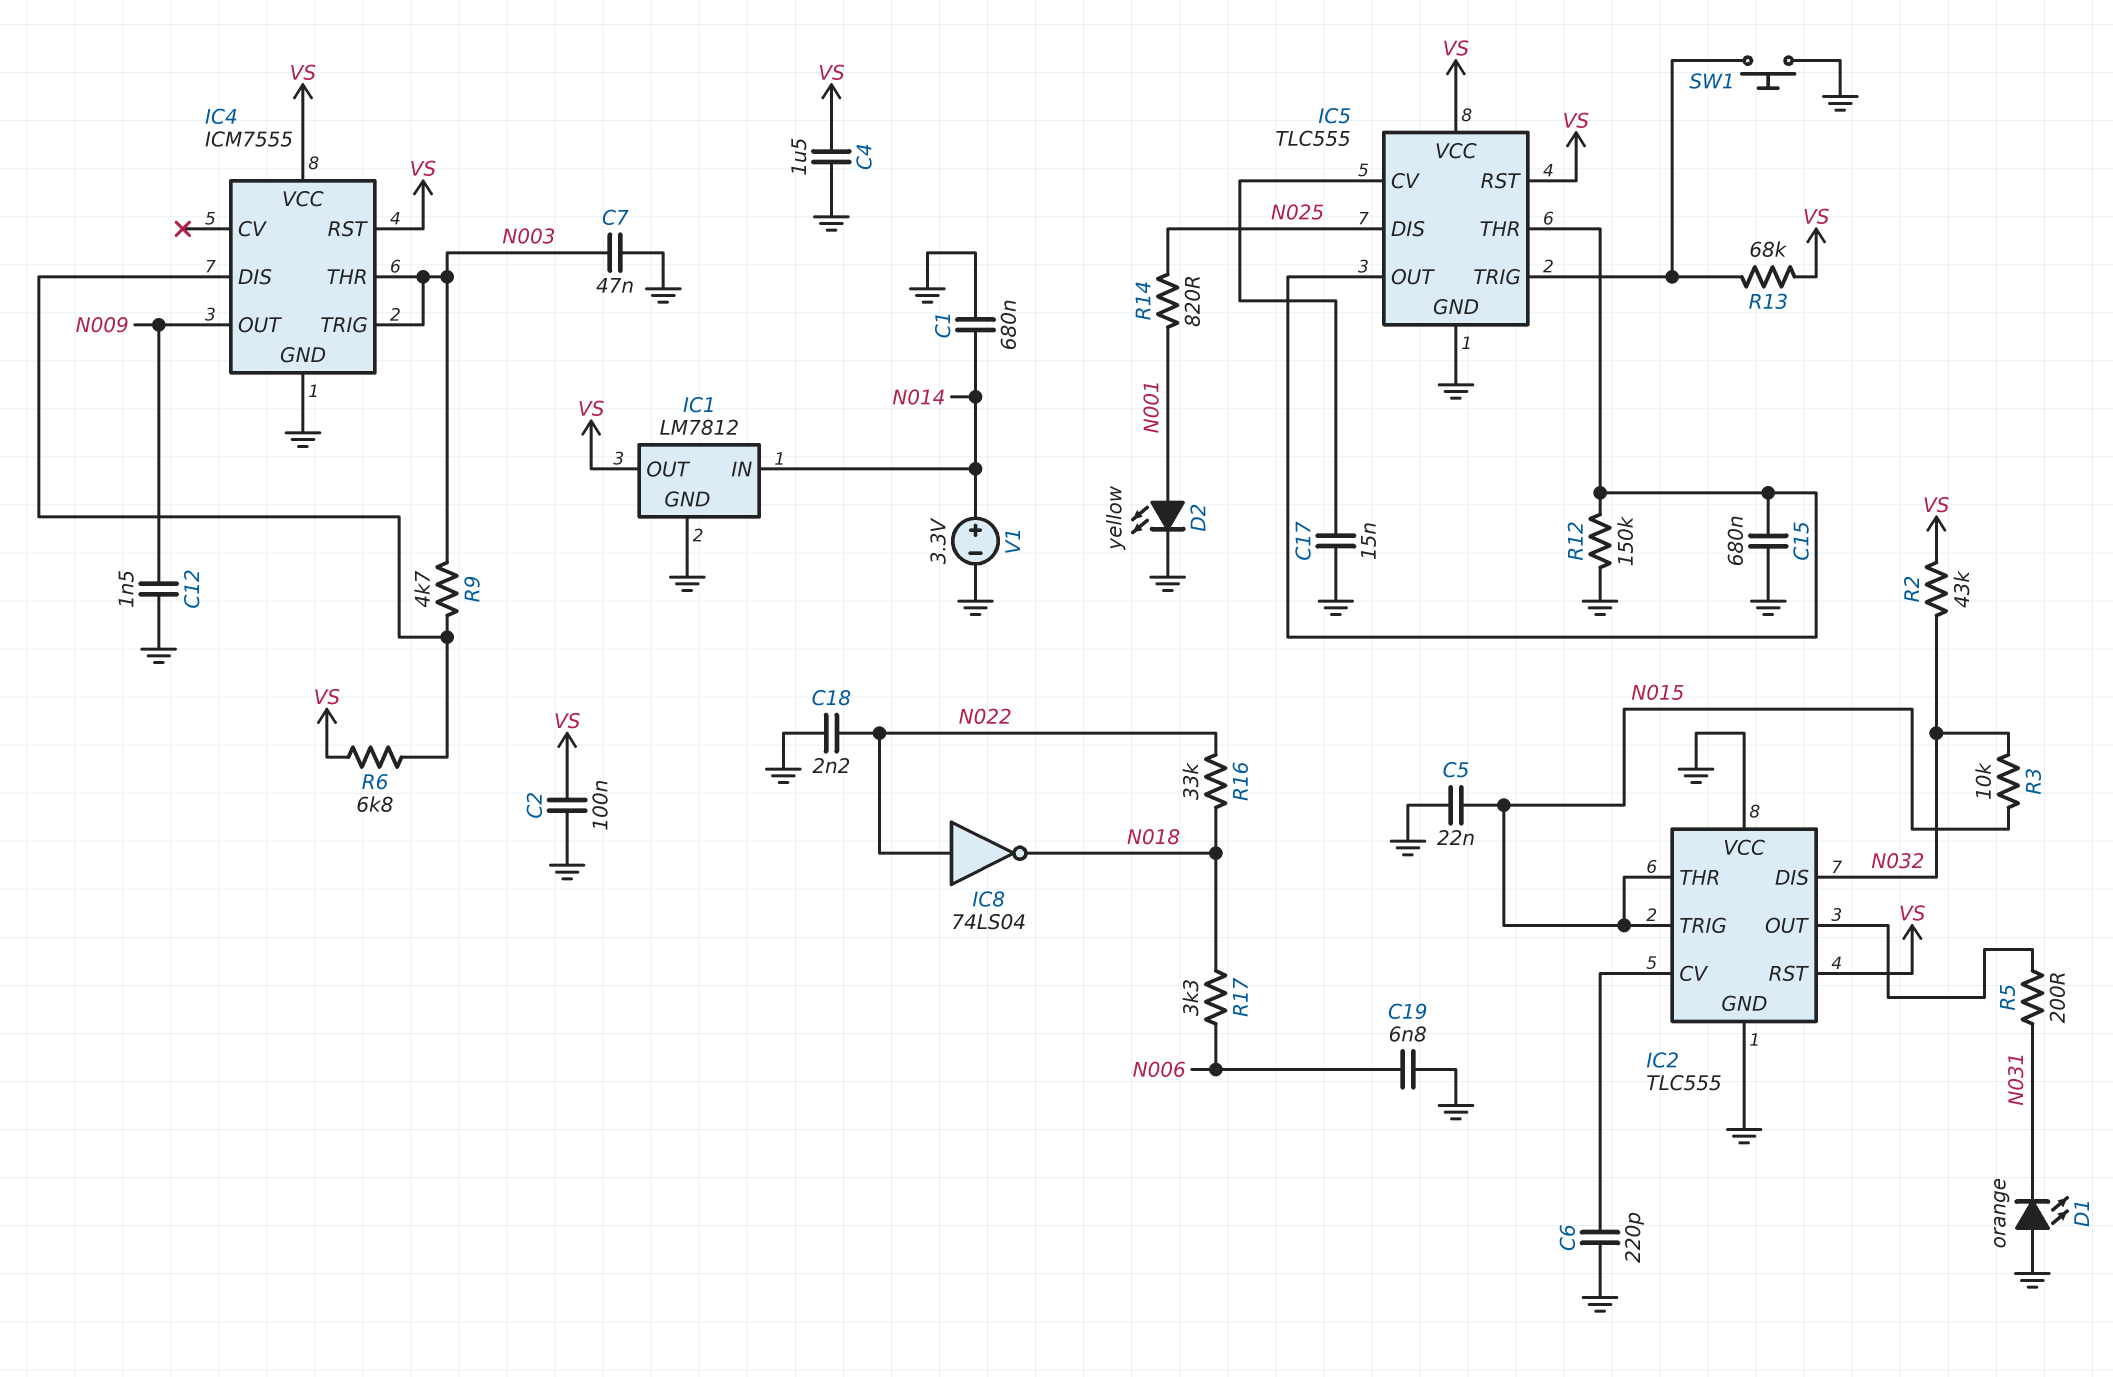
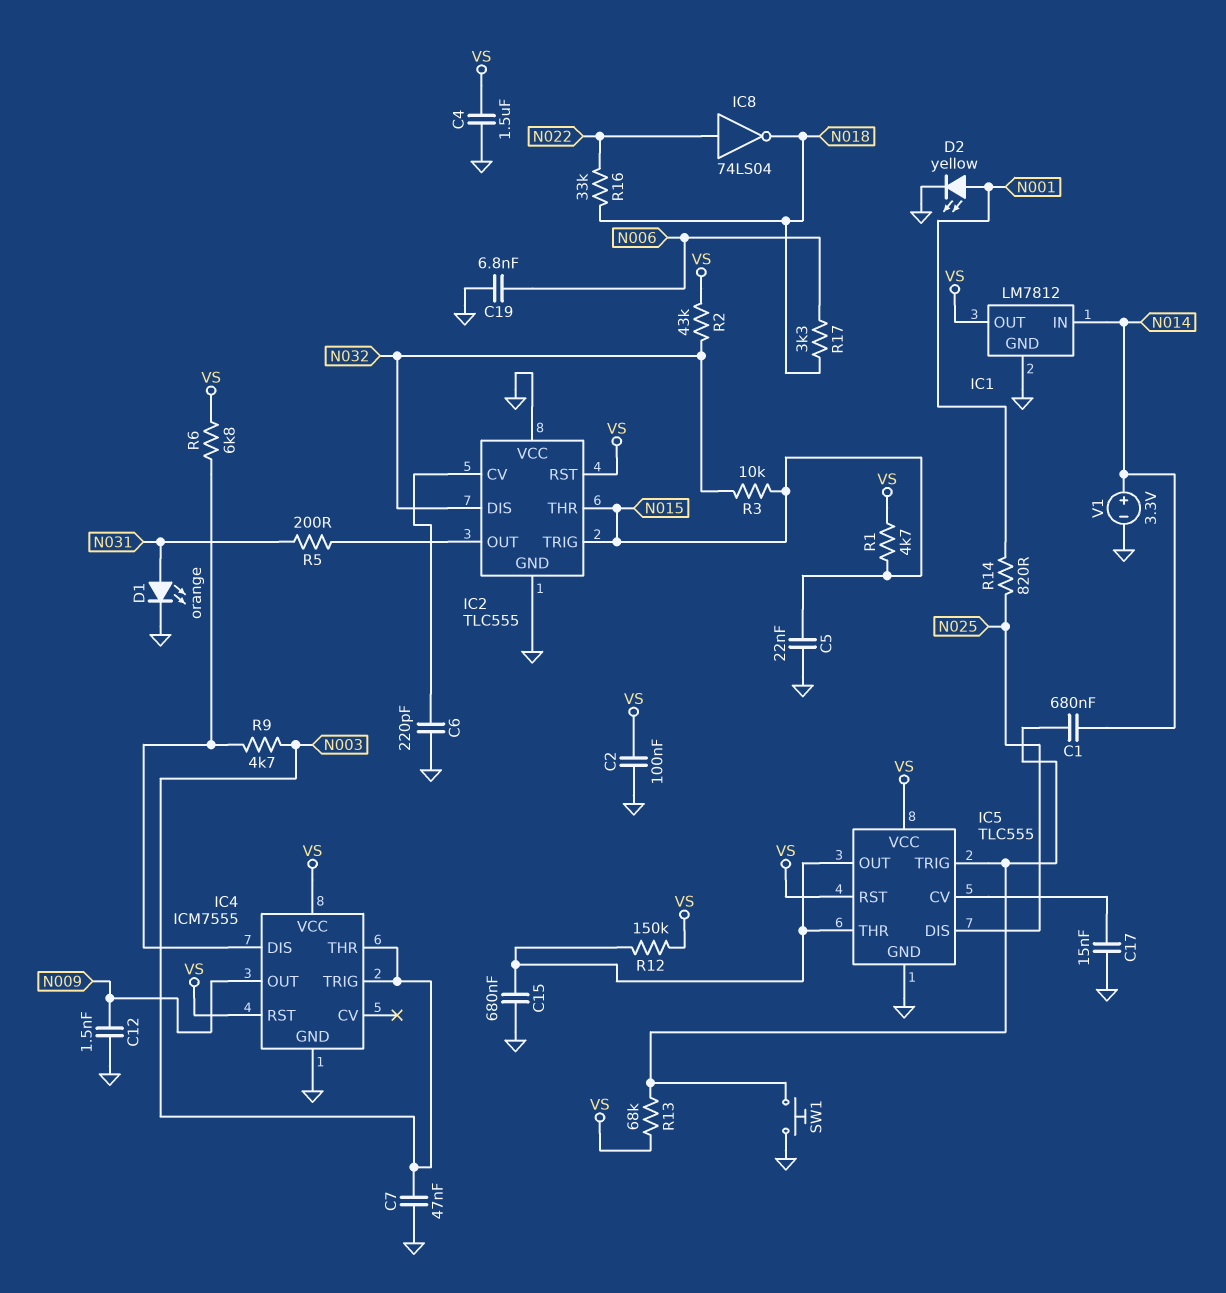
C1: 680nF (GND, N014) -> 680nF (IC5/TRIG, N014)
C18: 2.2nF (GND, N022) -> none
D1: LED orange (A GND, K N031) -> LED orange (A N031, K GND)
R1: none -> 4.7k (N015, VS)
R12: 150k (GND, IC5/OUT) -> 150k (IC5/OUT, VS)

